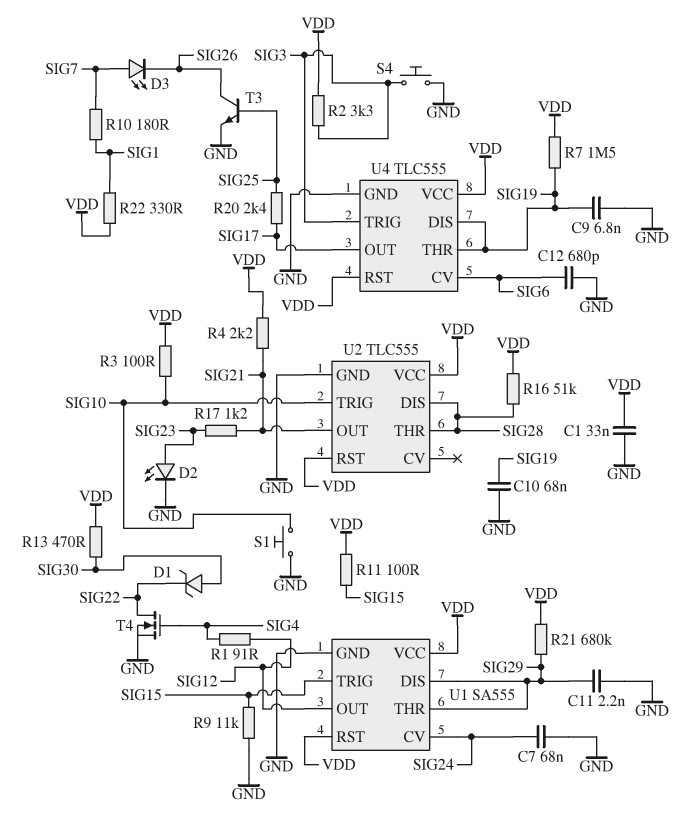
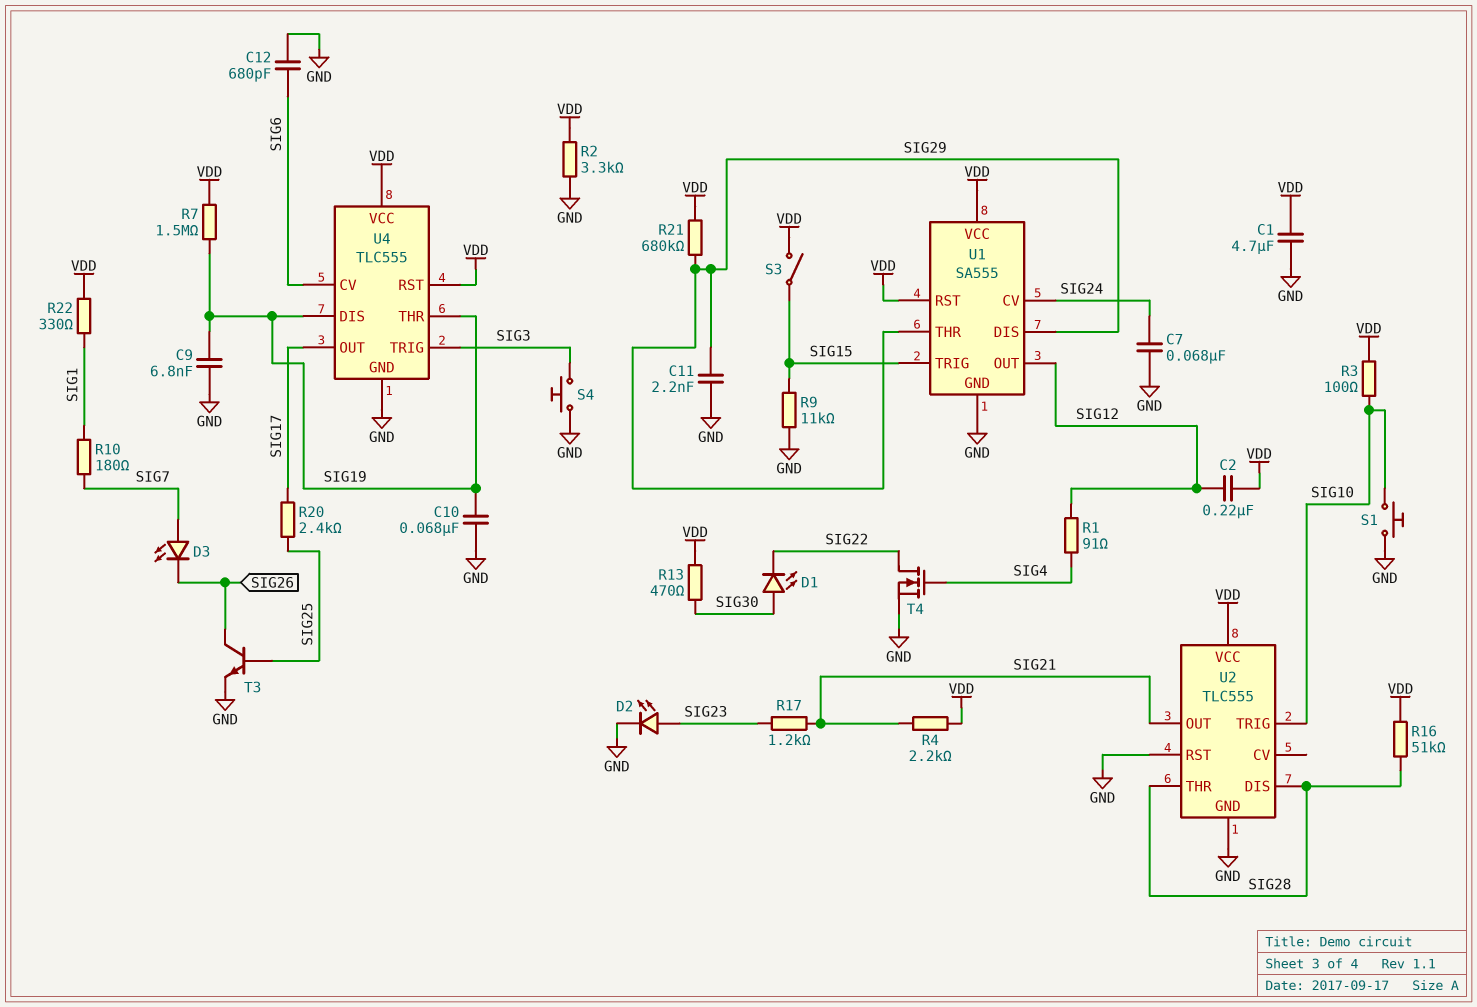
C1: 33nF (GND, VDD) -> 4.7uF (GND, VDD)
C2: none -> 220nF (SIG12, VDD)
D1: zener (A SIG30, K SIG22) -> LED (A SIG30, K SIG22)
R2: 3.3k (SIG3, VDD) -> 3.3k (GND, VDD)
R11: 100 (SIG15, VDD) -> none
S3: none -> switch (SIG15, VDD)
U2 pin RST: VDD -> GND

